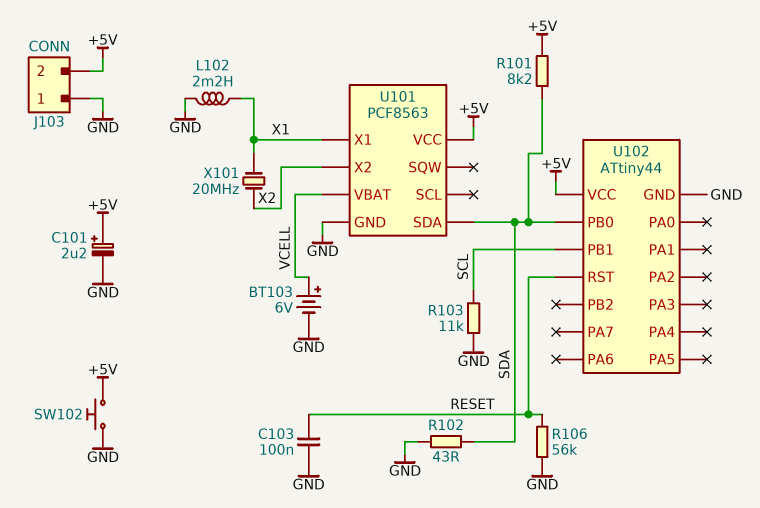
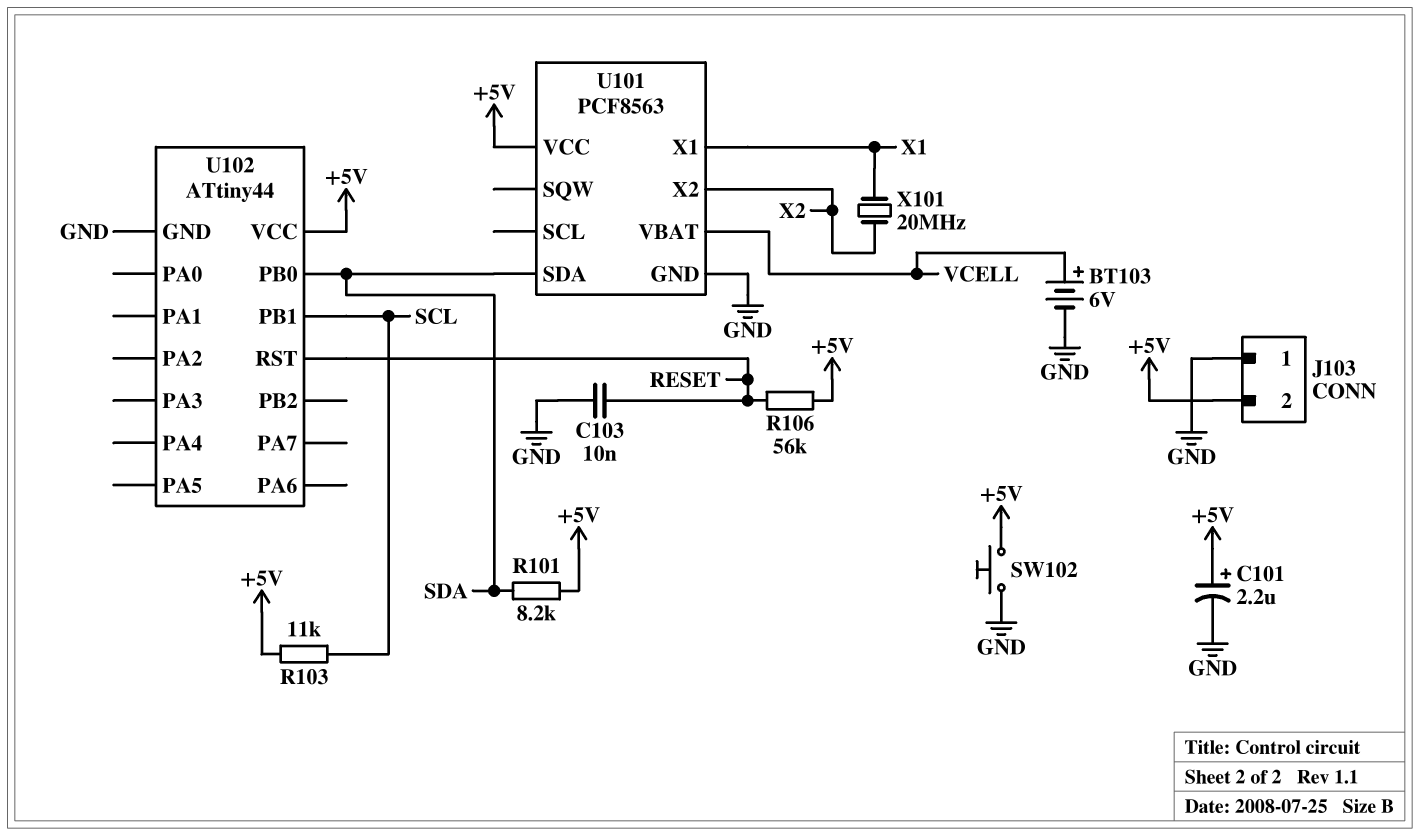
C103: 100nF (GND, RESET) -> 10nF (GND, RESET)
L102: 2.2mH (GND, X1) -> none
R102: 43 (GND, SDA) -> none
R103: 11k (GND, SCL) -> 11k (+5V, SCL)
R106: 56k (GND, RESET) -> 56k (+5V, RESET)

